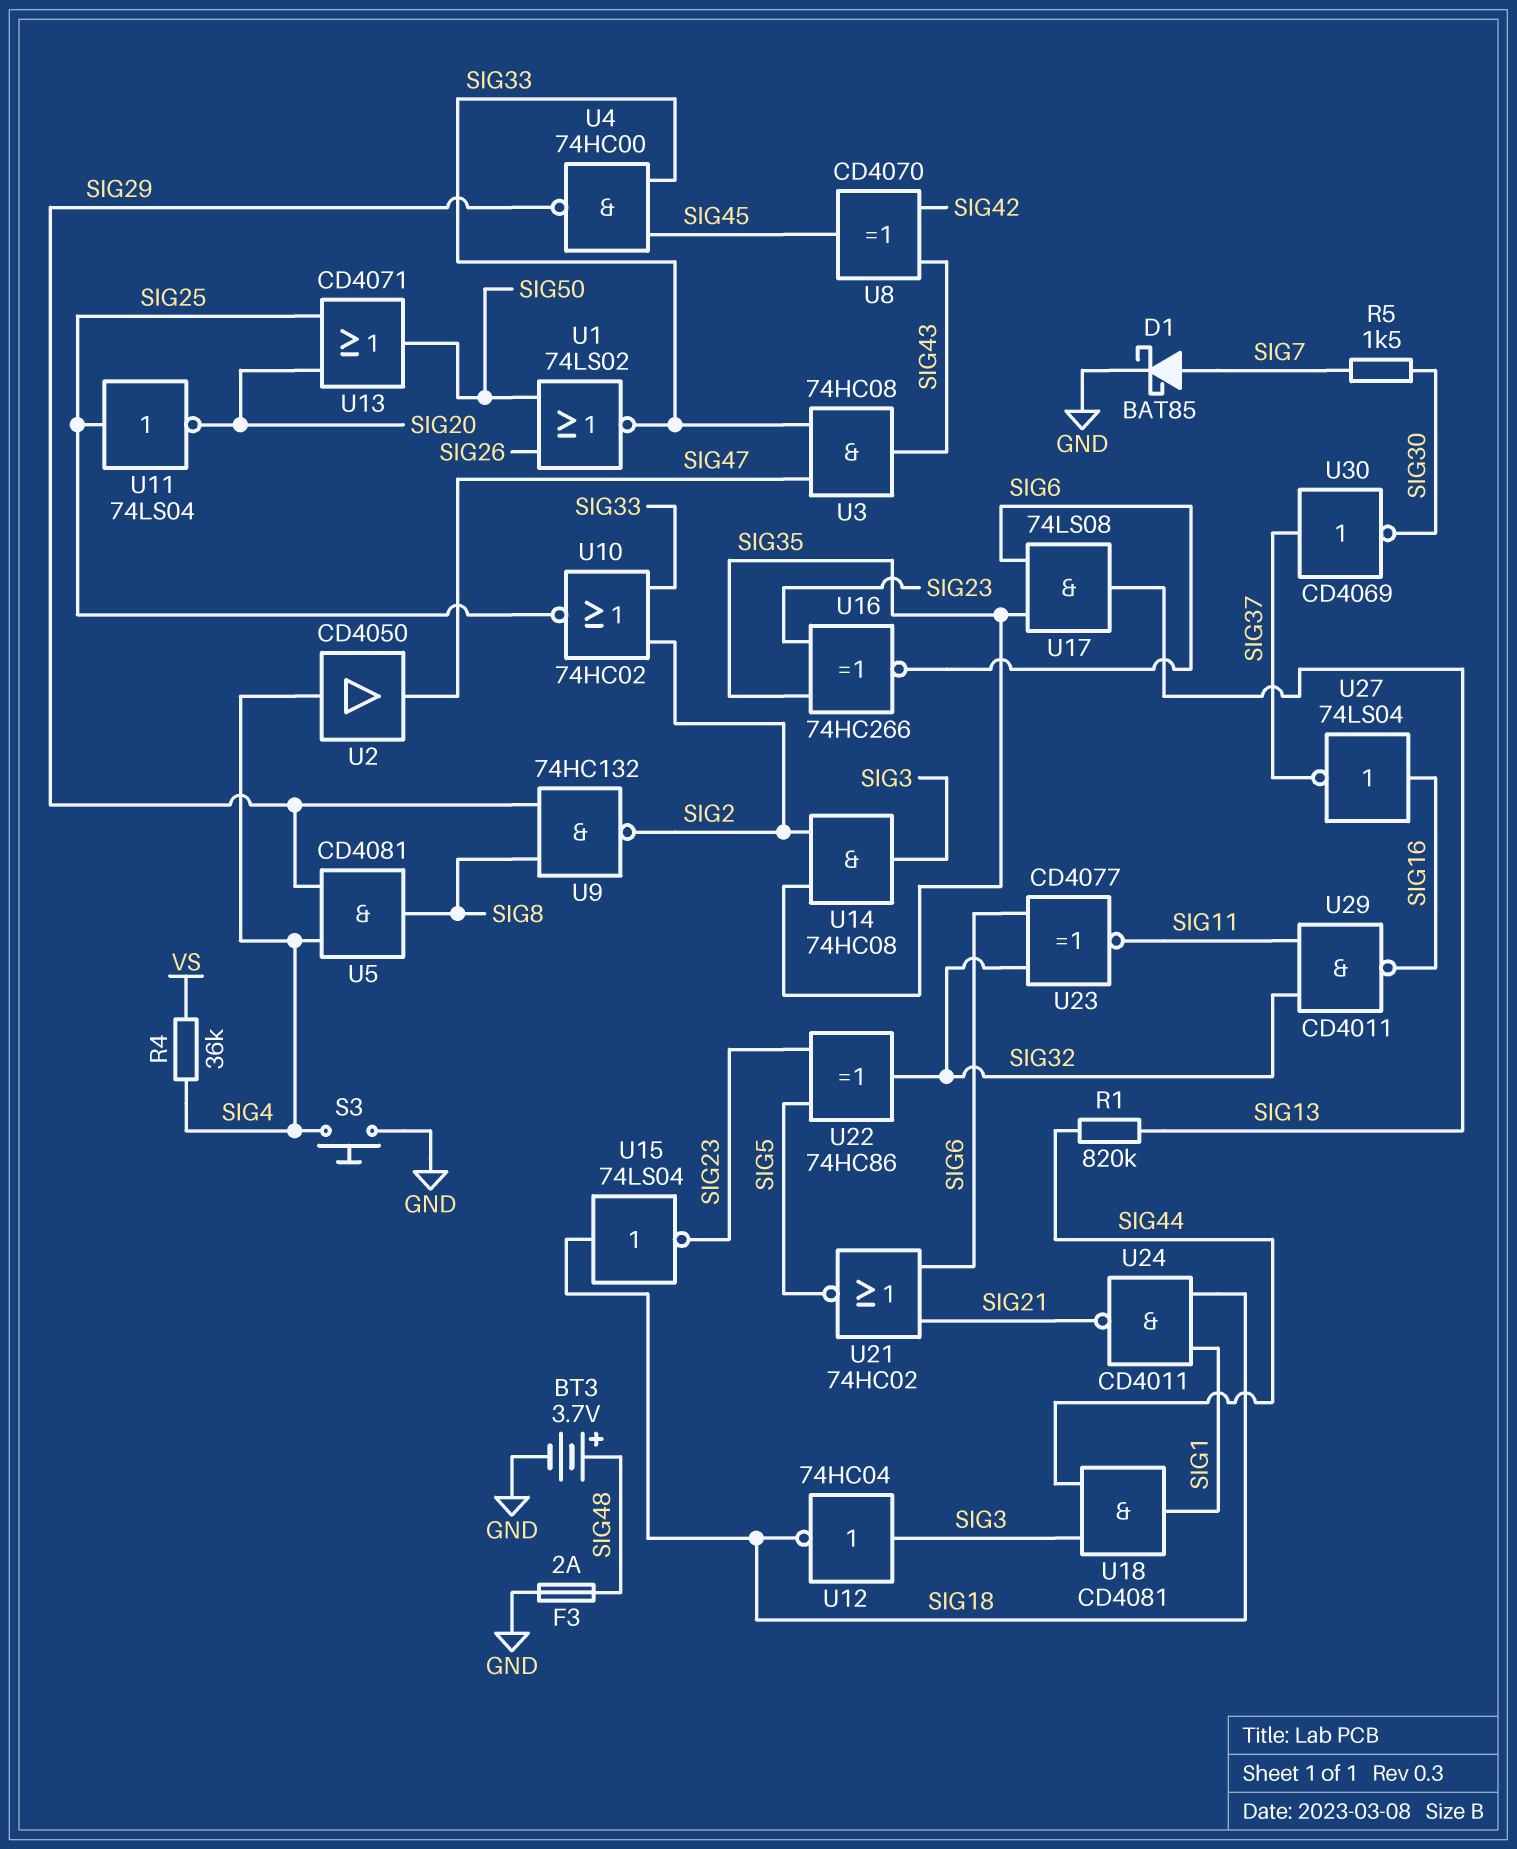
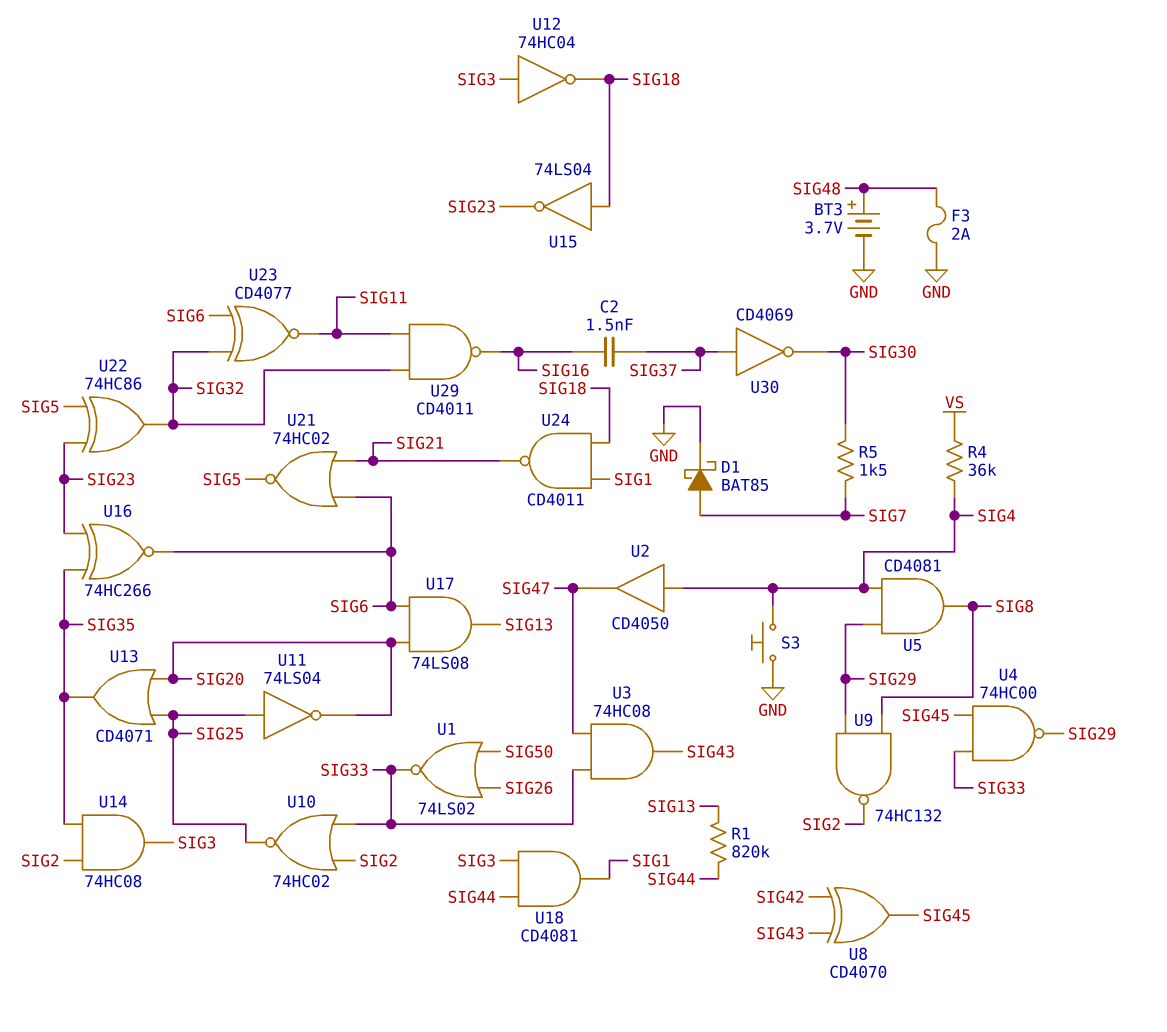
C2: none -> 1.5nF (SIG16, SIG37)
U13: OR CD4071 (in SIG20, in SIG25, out SIG50) -> OR CD4071 (in SIG20, in SIG25, out SIG35)
U17: AND 74LS08 (in SIG6, in SIG35, out SIG13) -> AND 74LS08 (in SIG6, in SIG20, out SIG13)
U27: NOT 74LS04 (in SIG16, out SIG37) -> none

